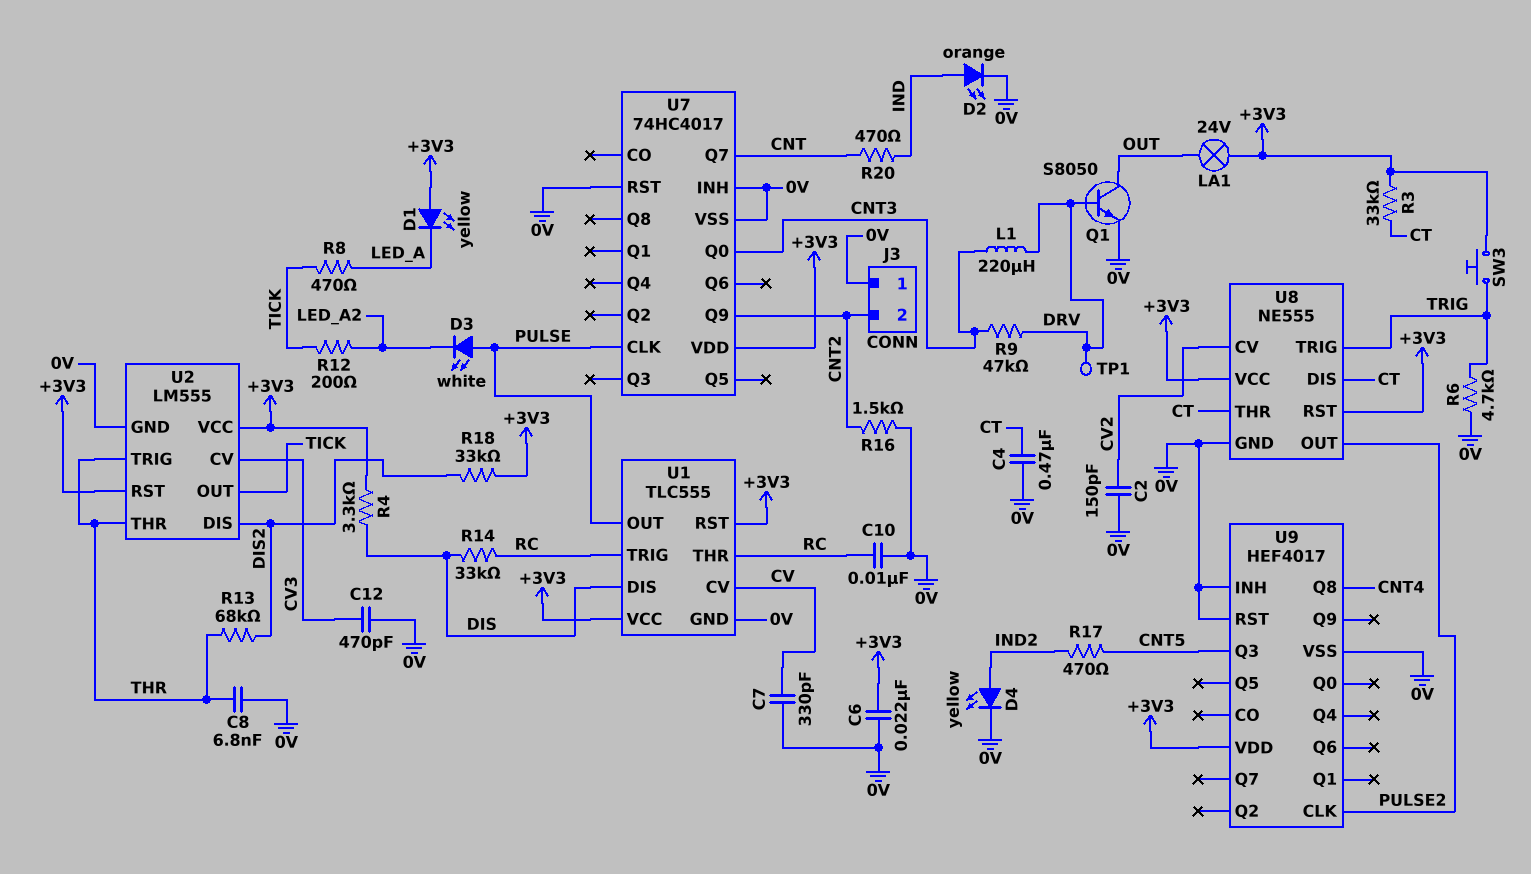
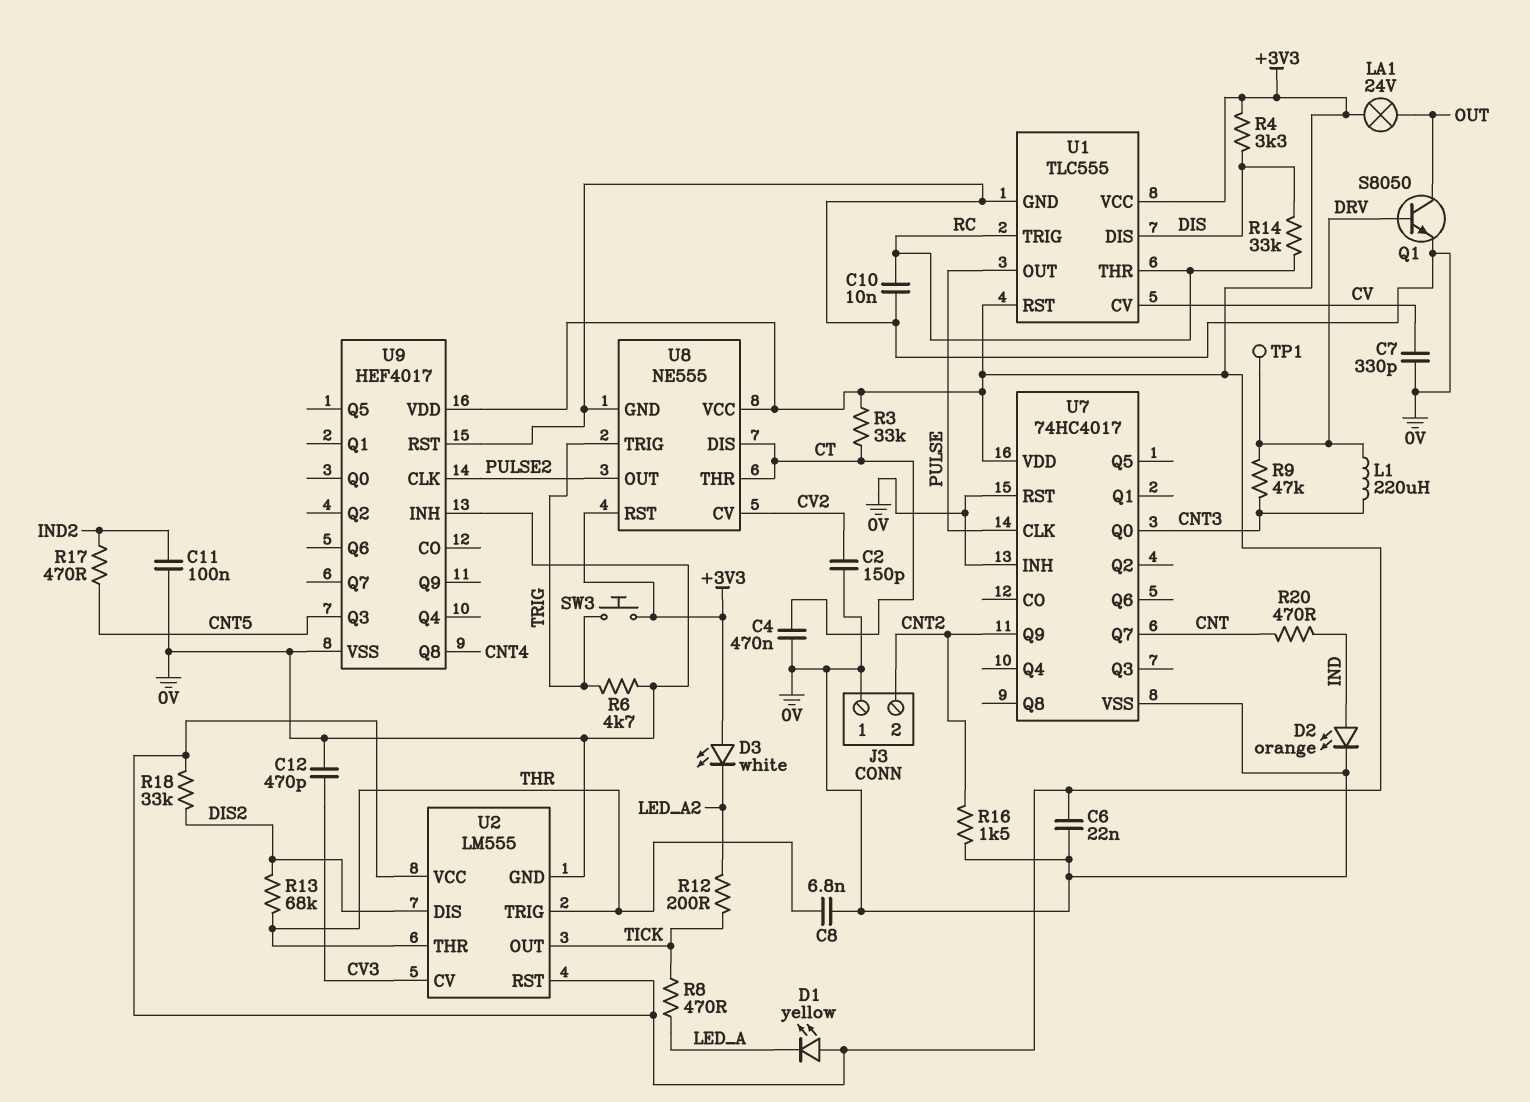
C11: none -> 100nF (0V, IND2)
D3: LED white (A PULSE, K LED_A2) -> LED white (A +3V3, K LED_A2)
D4: LED yellow (A IND2, K 0V) -> none

